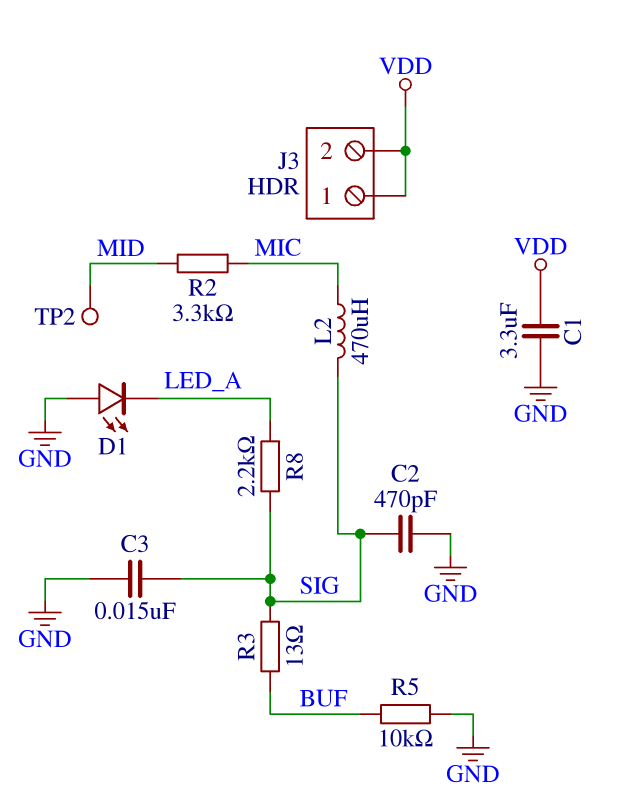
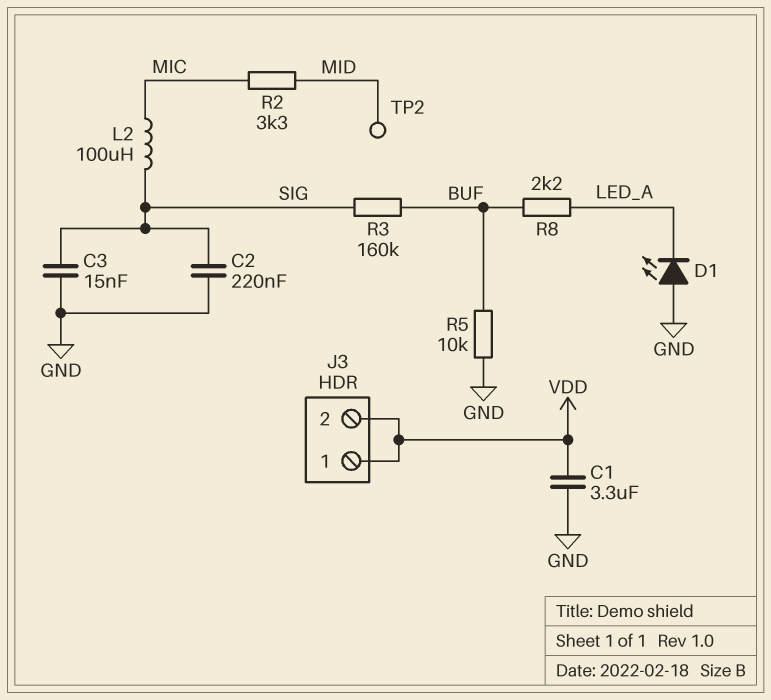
C2: 470pF (GND, SIG) -> 220nF (GND, SIG)
L2: 470uH (MIC, SIG) -> 100uH (MIC, SIG)
R3: 13 (BUF, SIG) -> 160k (BUF, SIG)
R8: 2.2k (LED_A, SIG) -> 2.2k (BUF, LED_A)

